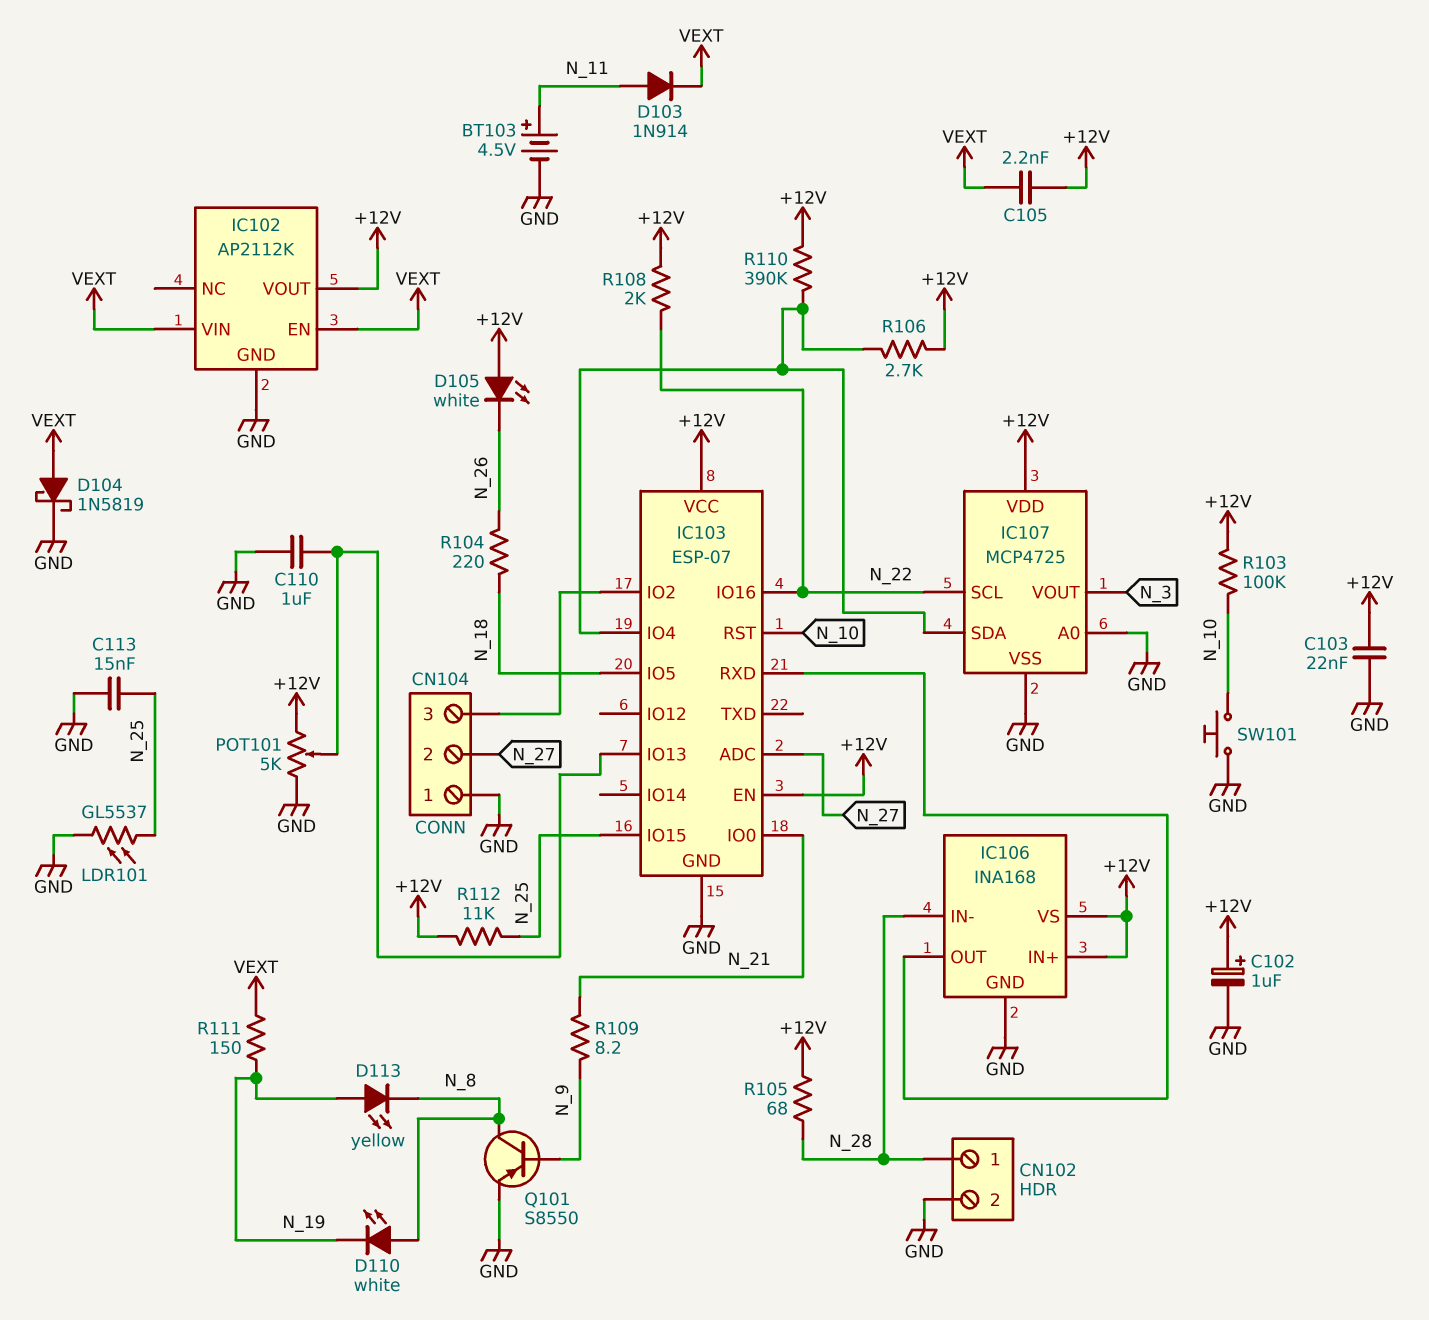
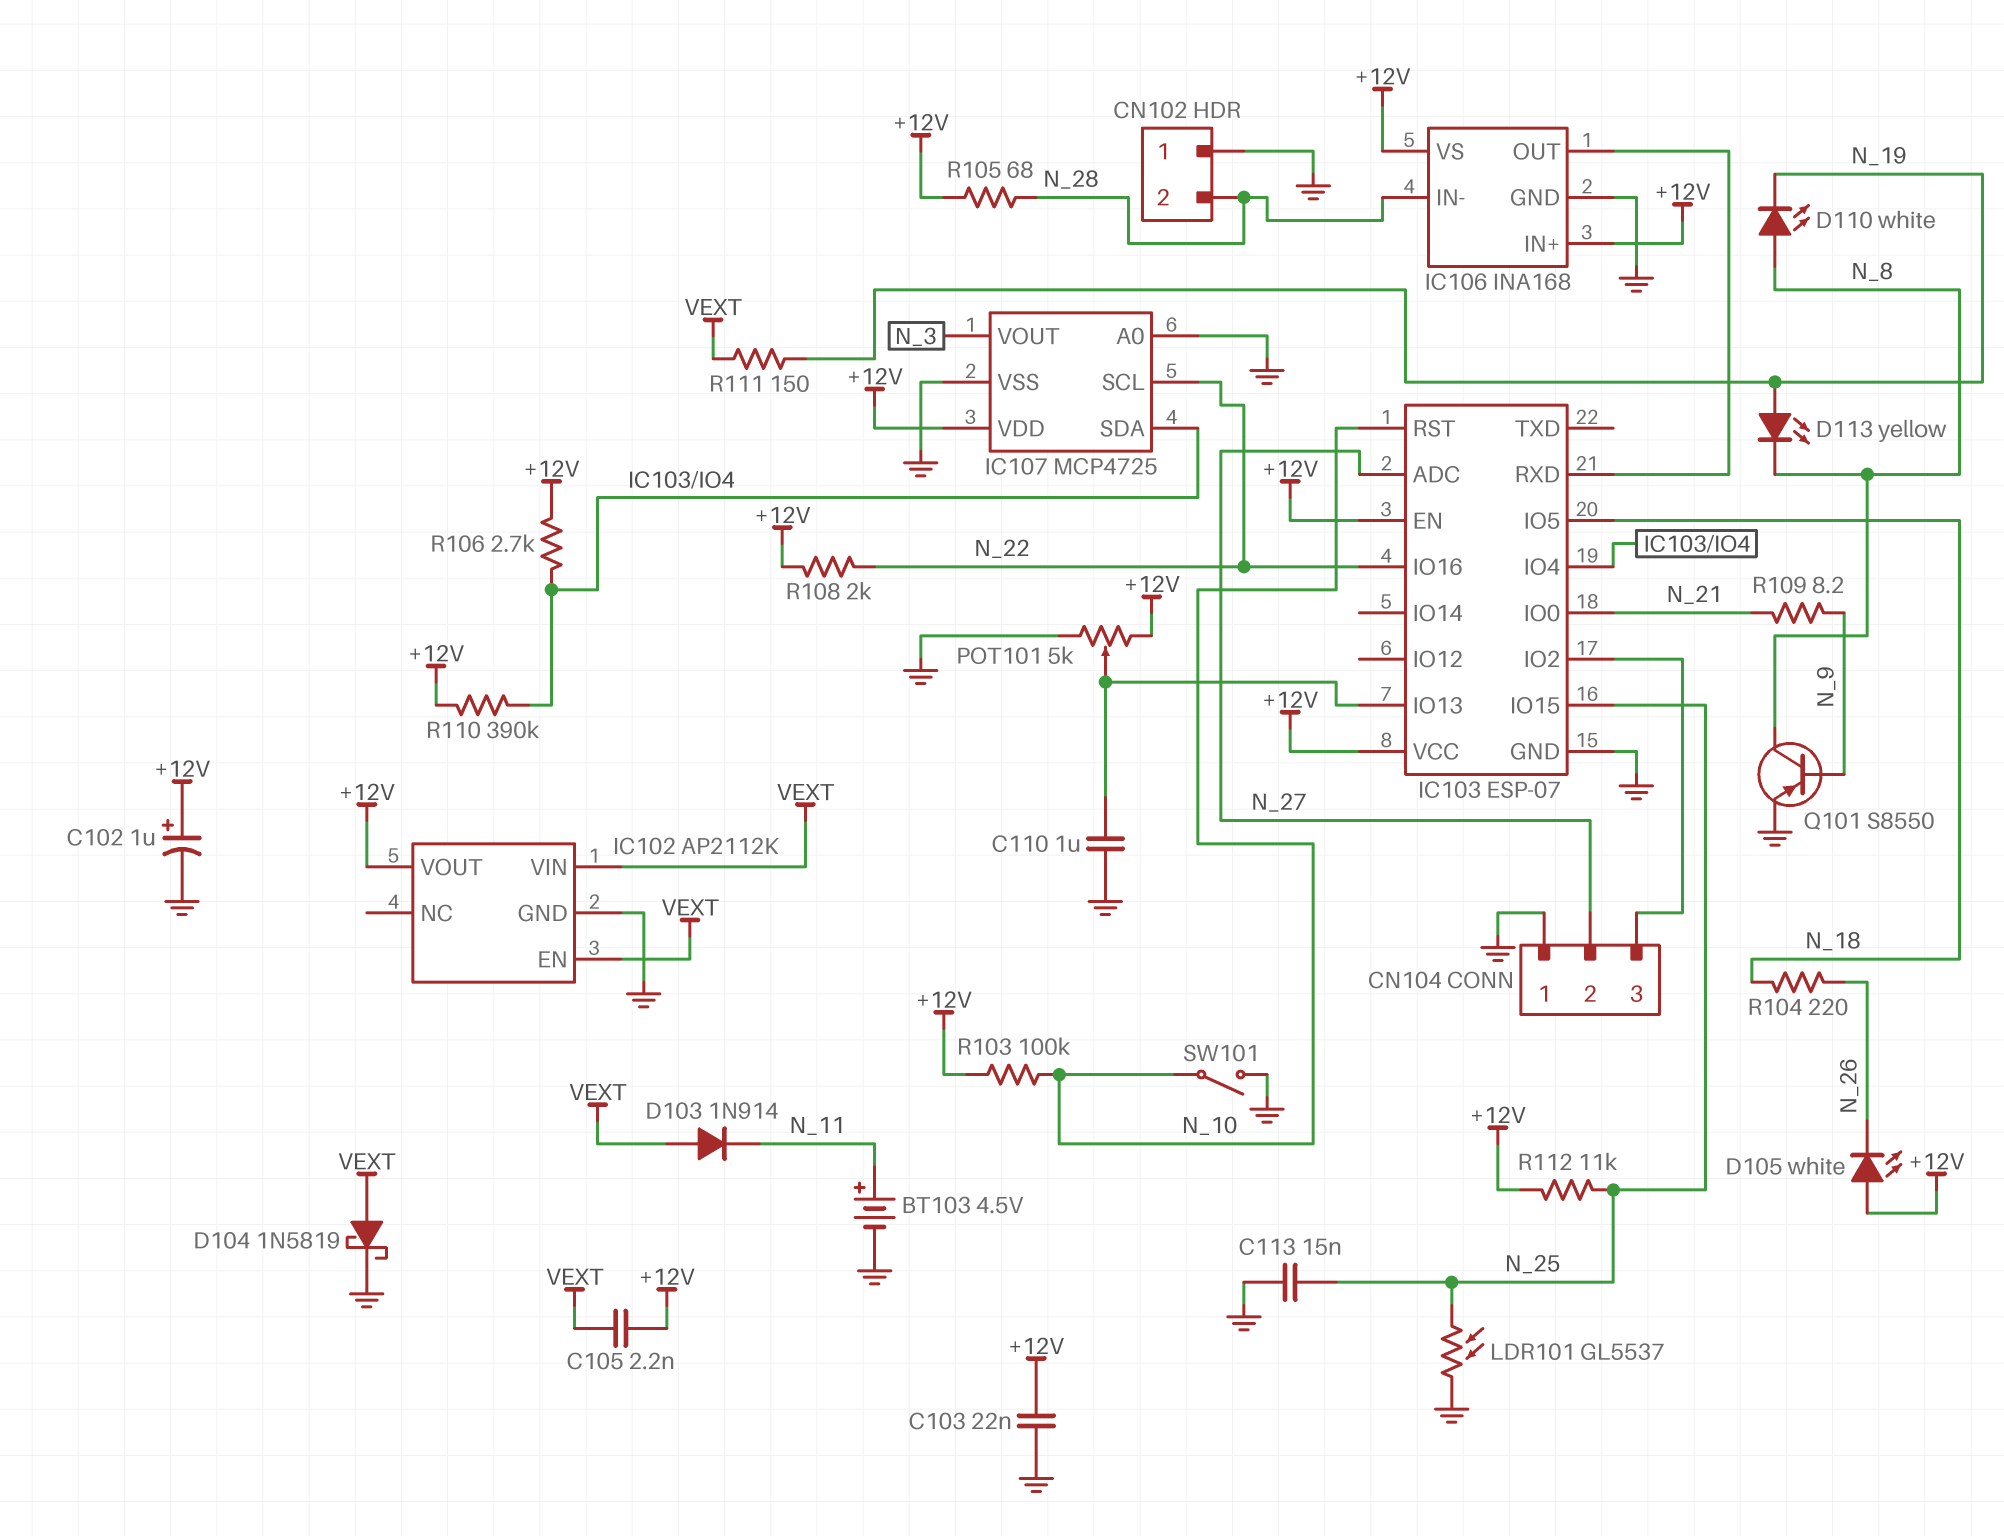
CN102 pin 1: N_28 -> GND
CN102 pin 2: GND -> N_28
D103: diode 1N914 (A N_11, K VEXT) -> diode 1N914 (A VEXT, K N_11)
SW101: button (GND, N_10) -> switch (GND, N_10)

